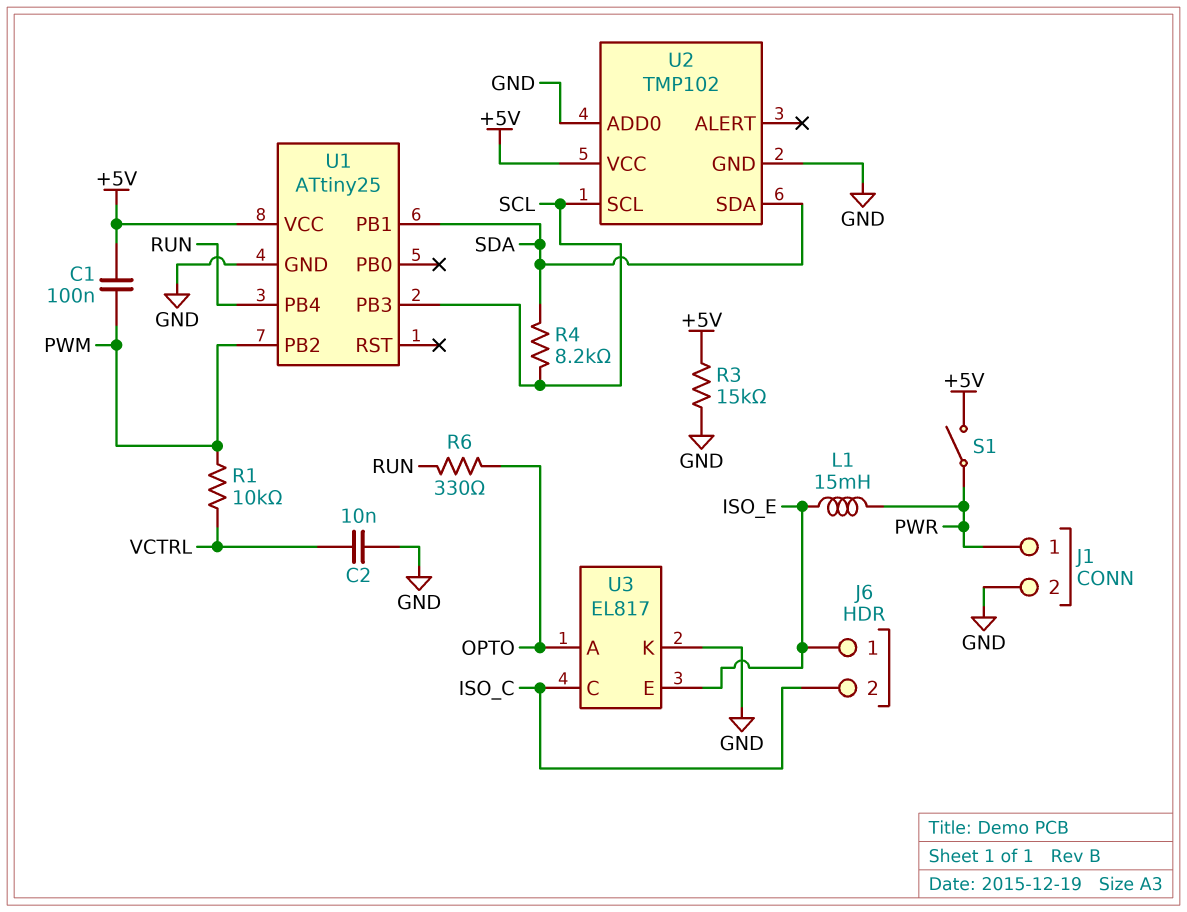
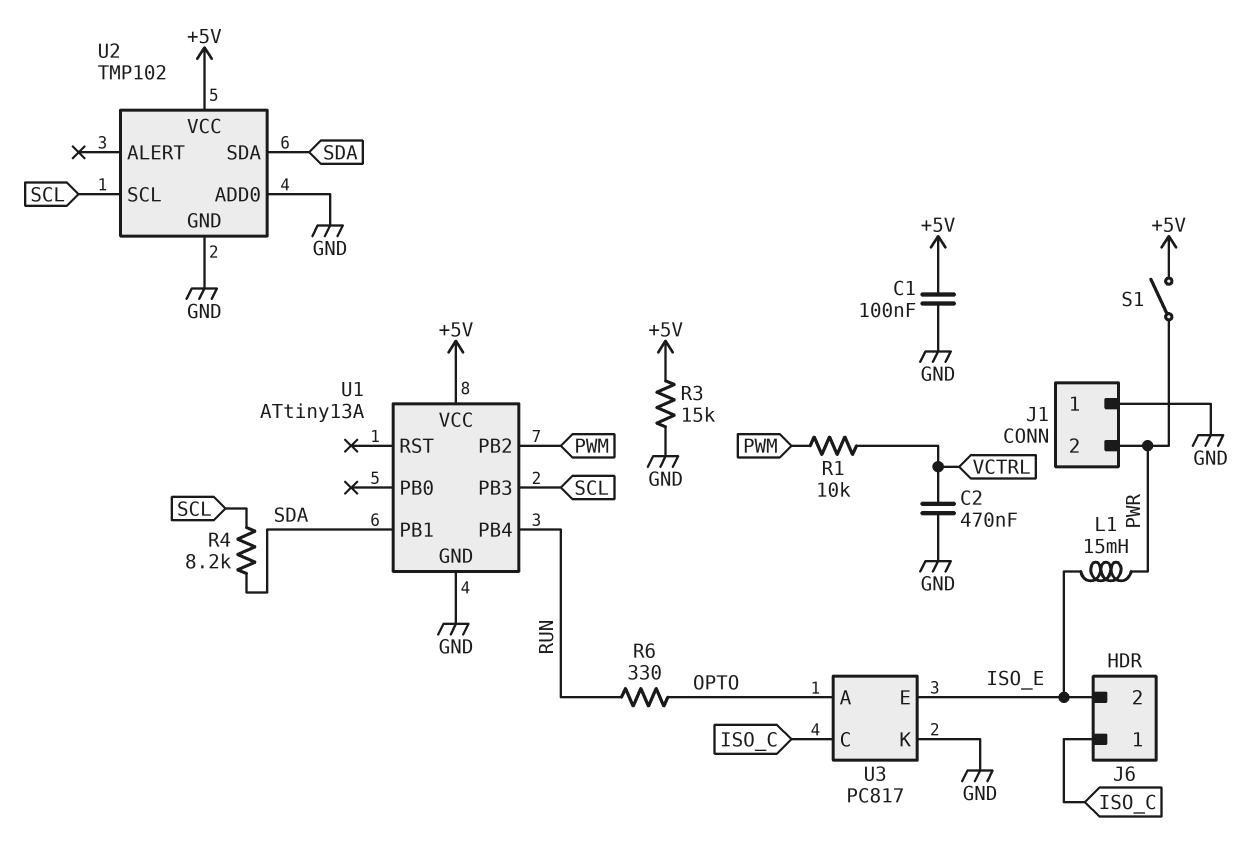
C1: 100nF (+5V, PWM) -> 100nF (+5V, GND)
C2: 10nF (GND, VCTRL) -> 470nF (GND, VCTRL)
J1 pin 1: PWR -> GND
J1 pin 2: GND -> PWR
J6 pin 1: ISO_E -> ISO_C
J6 pin 2: ISO_C -> ISO_E
U1: ATtiny25 -> ATtiny13A
U3: EL817 -> PC817

